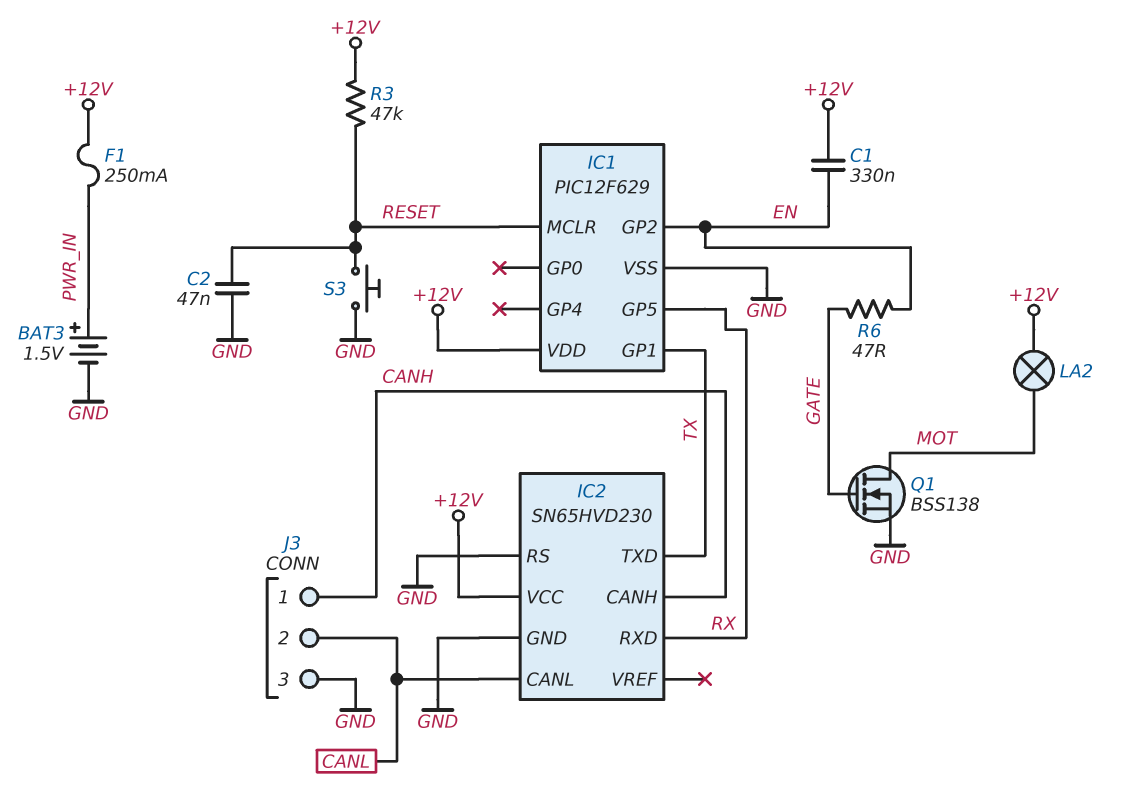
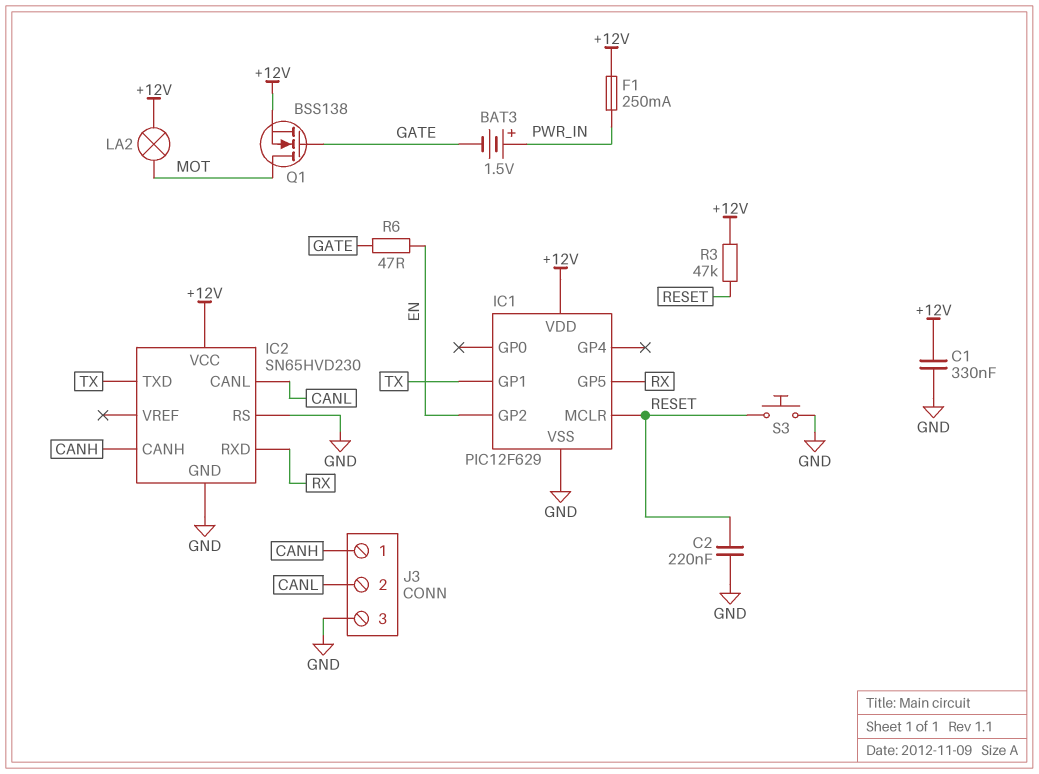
BAT3: 1.5V (plus PWR_IN, minus GND) -> 1.5V (plus PWR_IN, minus GATE)
C1: 330nF (+12V, EN) -> 330nF (+12V, GND)
C2: 47nF (GND, RESET) -> 220nF (GND, RESET)
Q1: NMOS BSS138 (G GATE, D MOT, S GND) -> NMOS BSS138 (G GATE, D MOT, S +12V)

